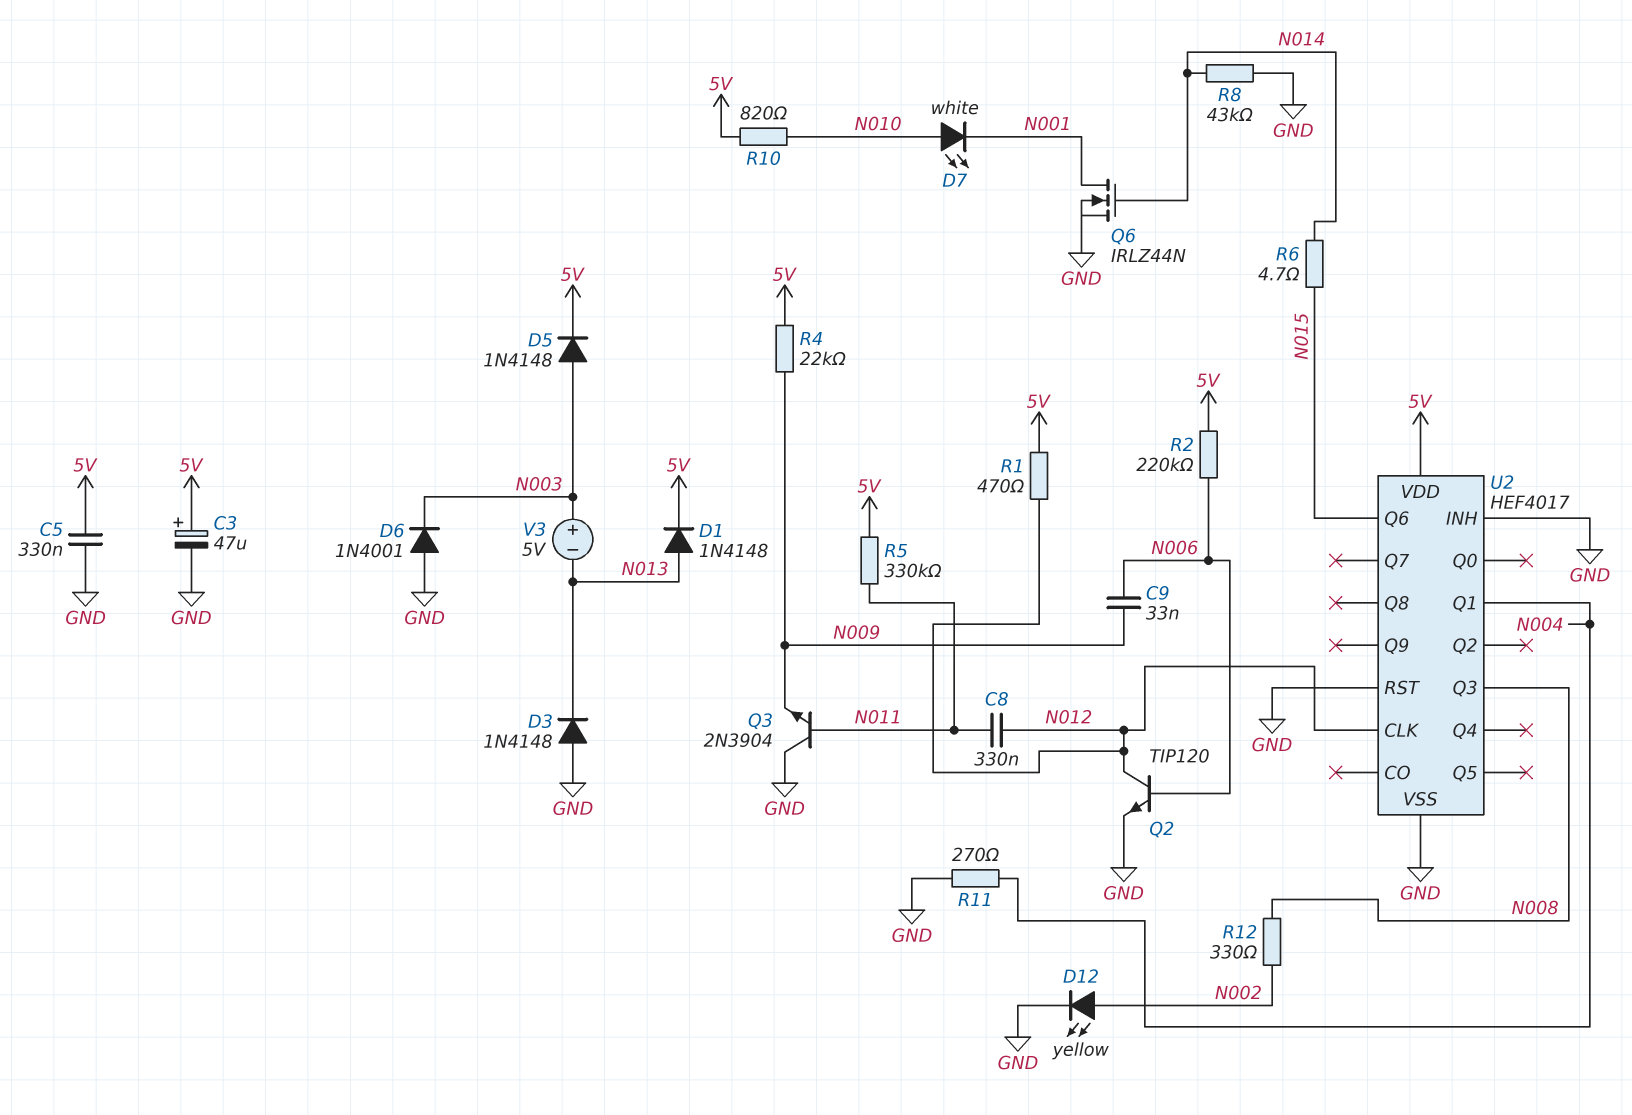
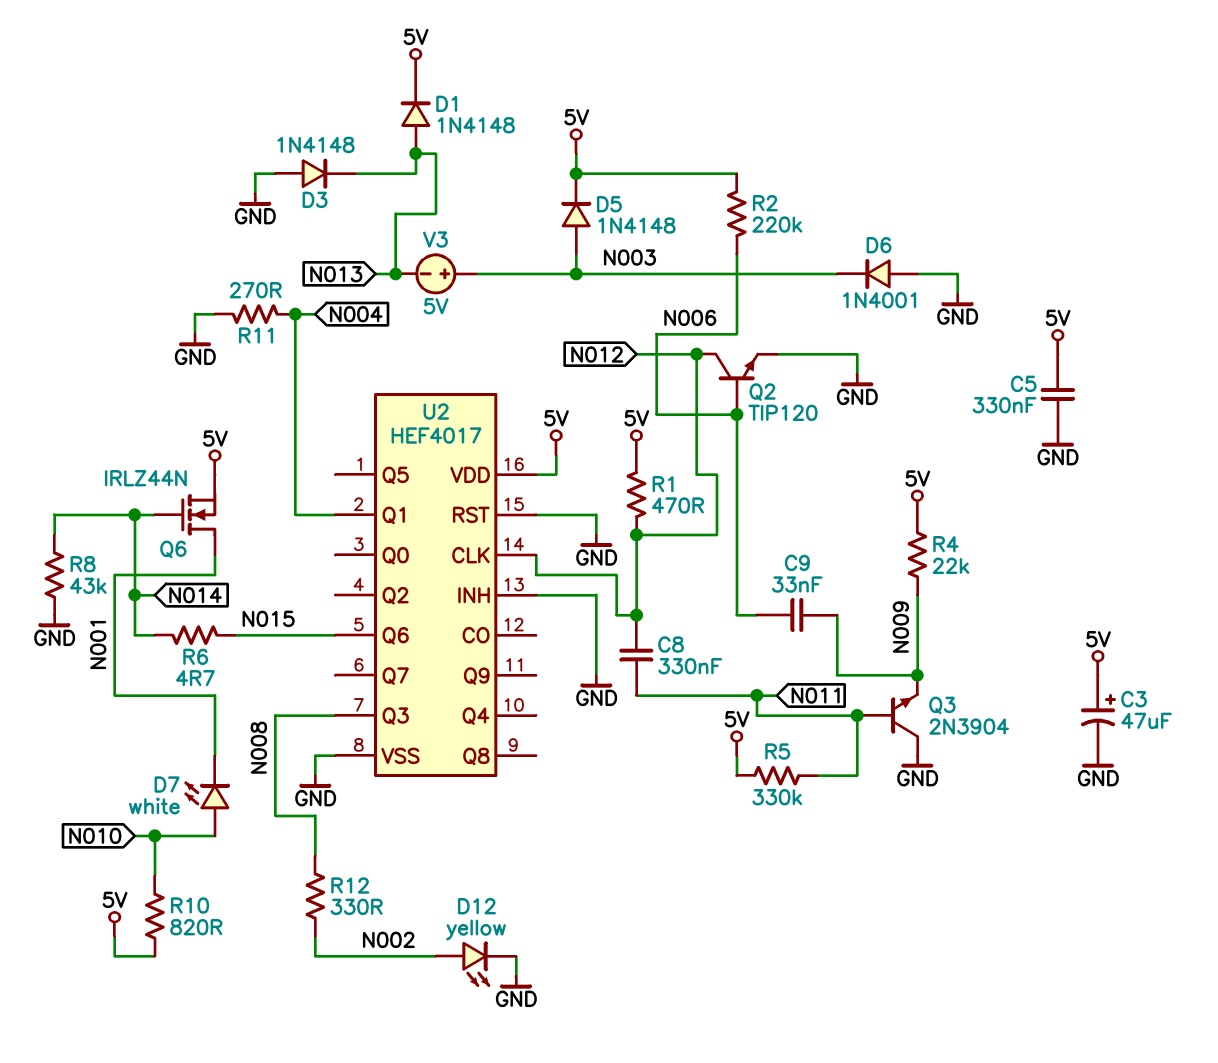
Q6: NMOS IRLZ44N (G N014, D N001, S GND) -> NMOS IRLZ44N (G N014, D N001, S 5V)

